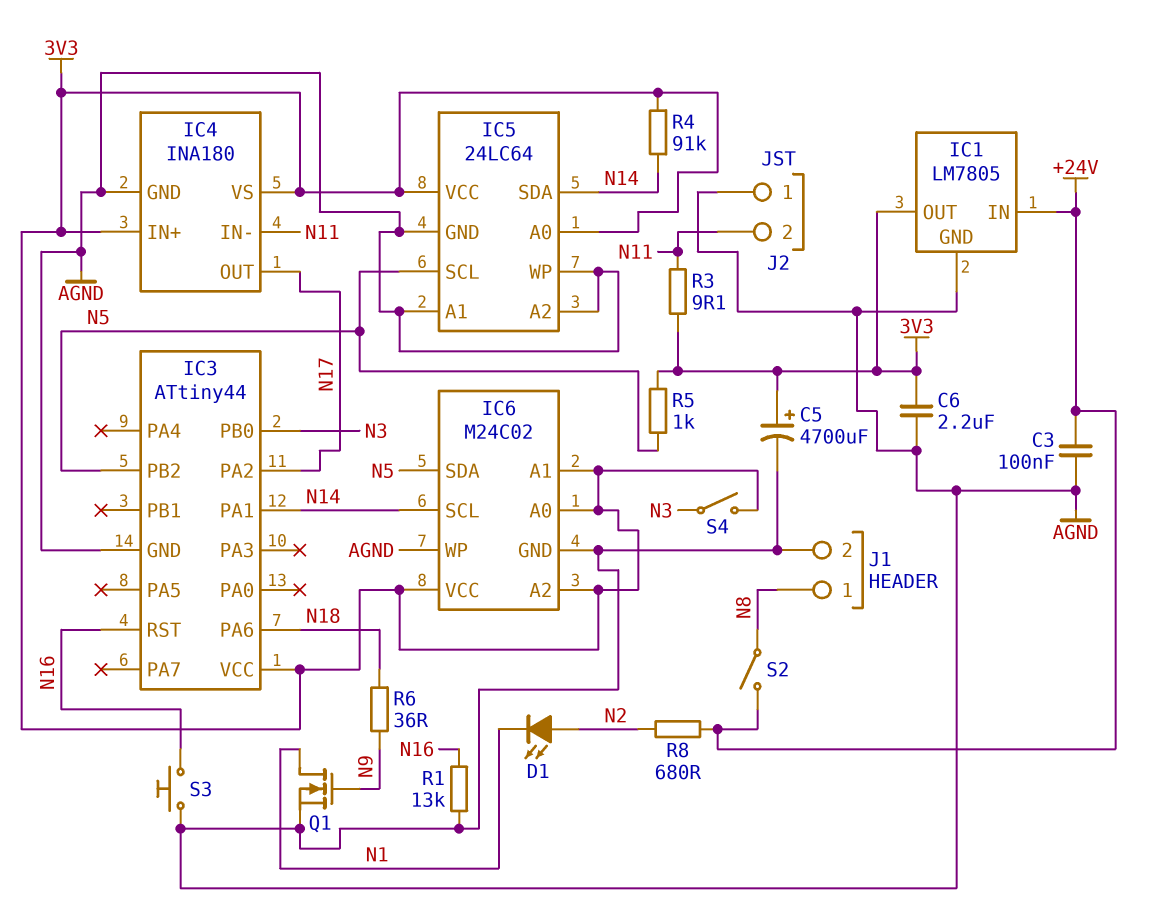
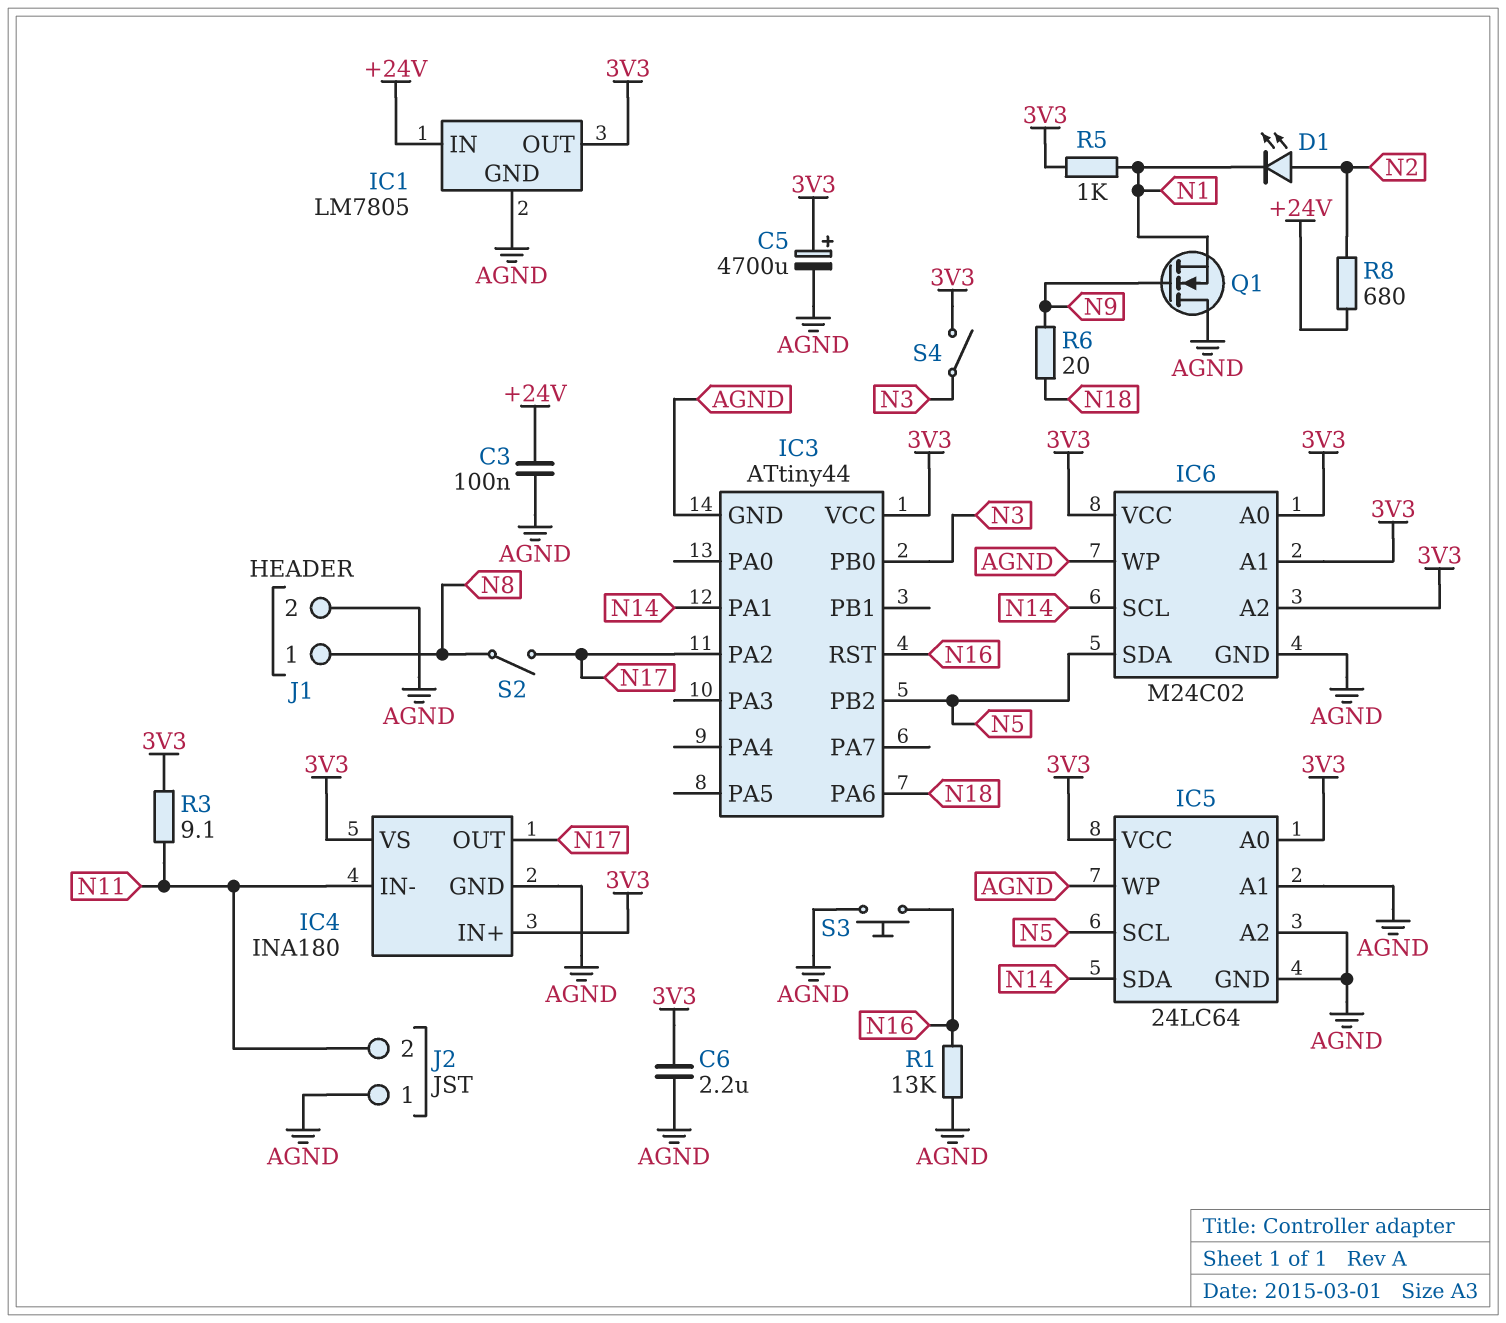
Q1: NMOS (G N9, D N1, S AGND) -> NMOS (G N9, D AGND, S N1)
R4: 91k (3V3, N14) -> none
R5: 1k (3V3, N5) -> 1k (3V3, N1)
R6: 36 (N9, N18) -> 20 (N9, N18)
S2: switch (+24V, N8) -> switch (N8, N17)

